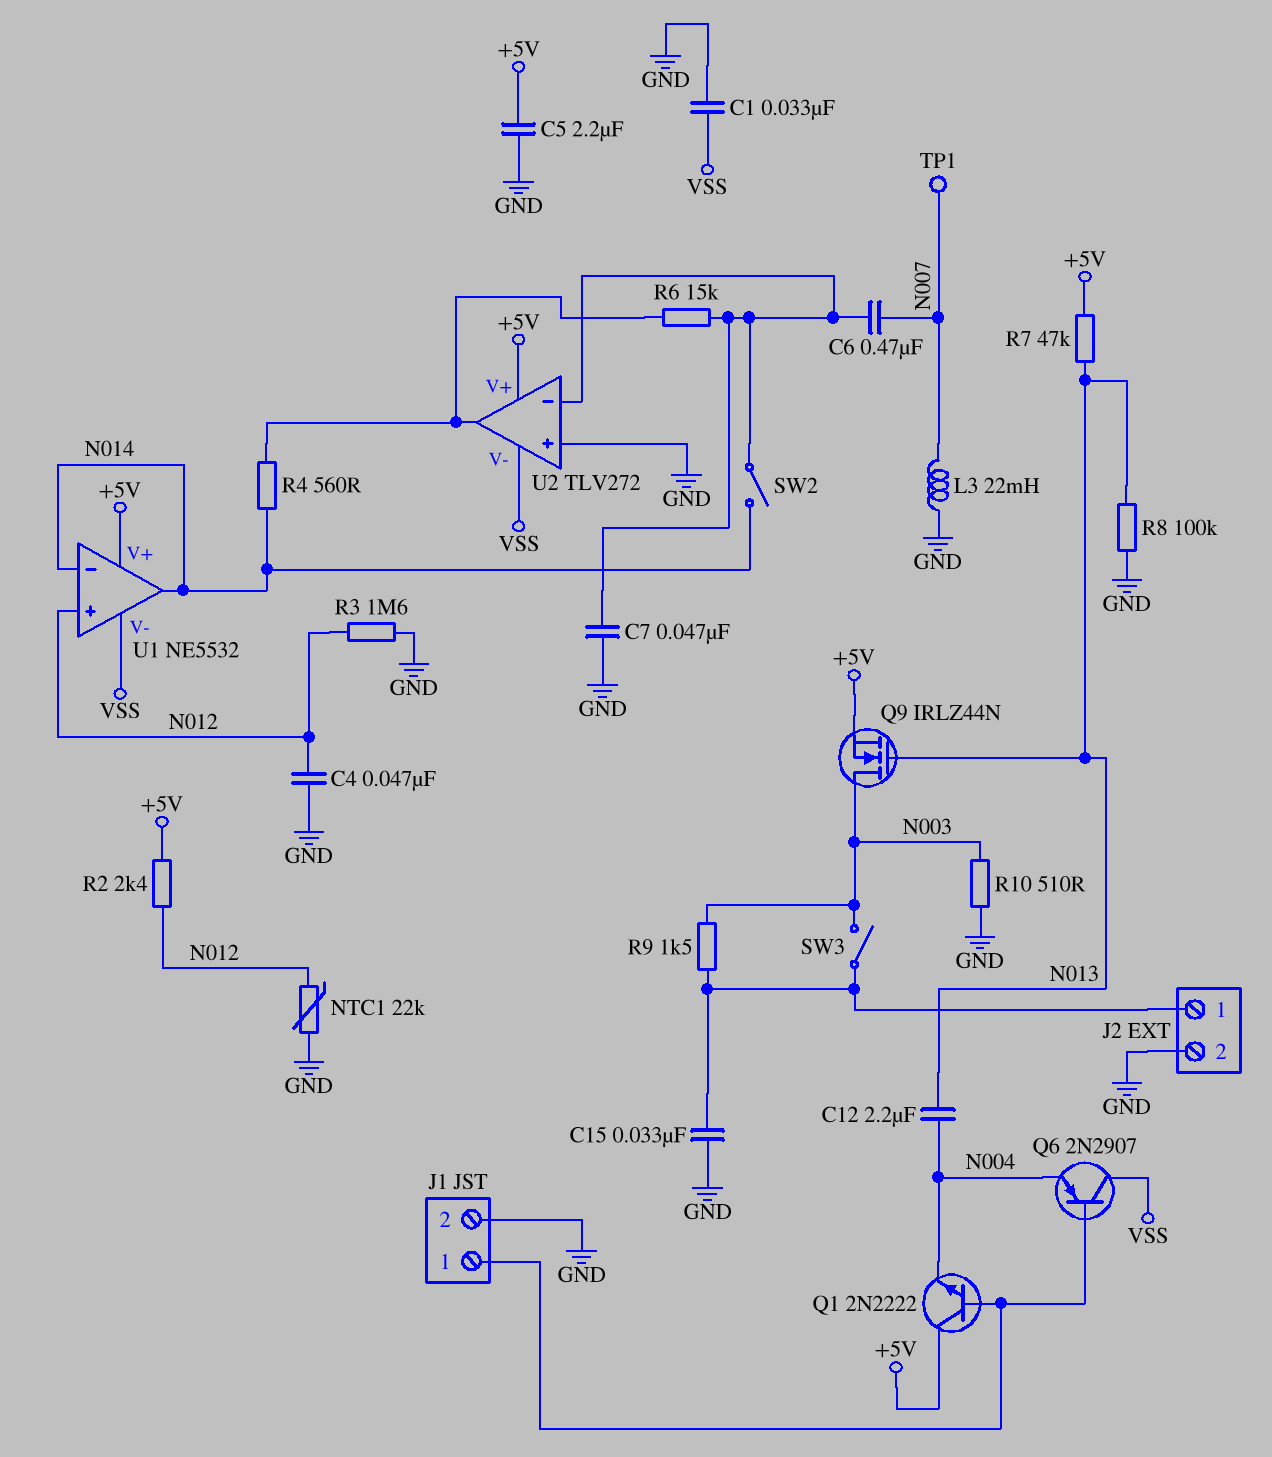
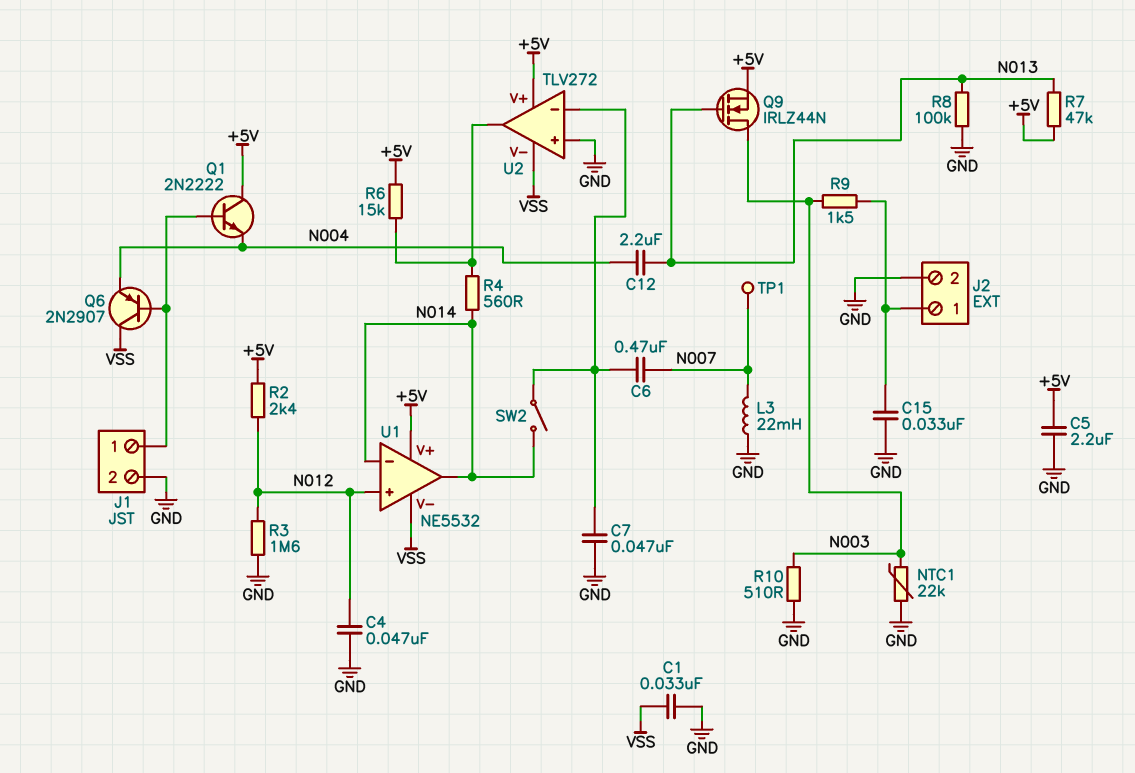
NTC1: 22k (GND, N012) -> 22k (GND, N003)
R6: 15k (U2/in-, U2/out) -> 15k (+5V, U2/out)
SW3: switch (J2/1, N003) -> none

